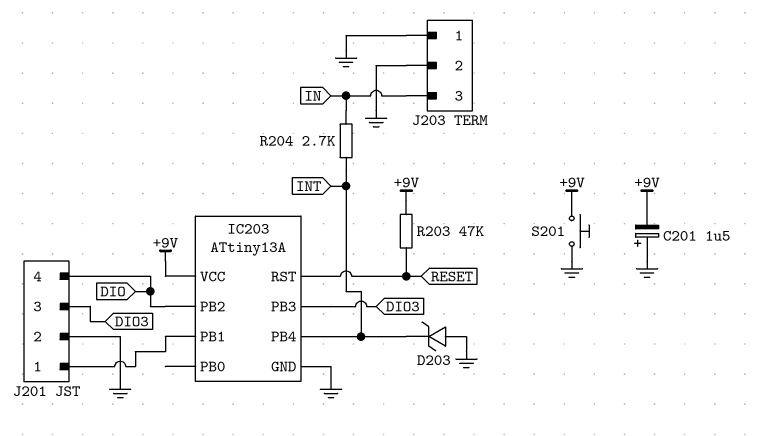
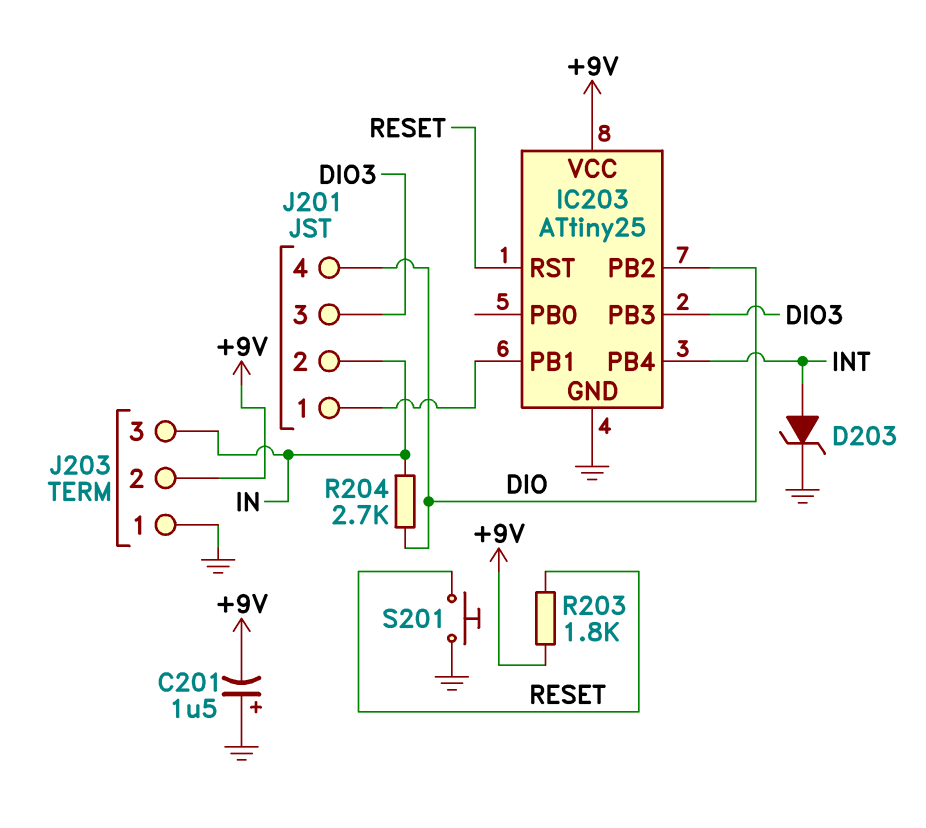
D203: zener (A GND, K INT) -> zener (A INT, K GND)
IC203: ATtiny13A -> ATtiny25
J201 pin 2: GND -> IN
J203 pin 2: GND -> +9V
R203: 47k (+9V, RESET) -> 1.8k (+9V, RESET)
R204: 2.7k (IN, INT) -> 2.7k (DIO, IN)
S201: button (+9V, GND) -> button (GND, RESET)

